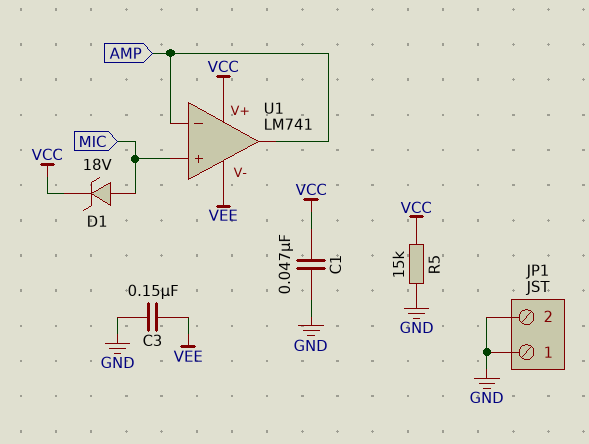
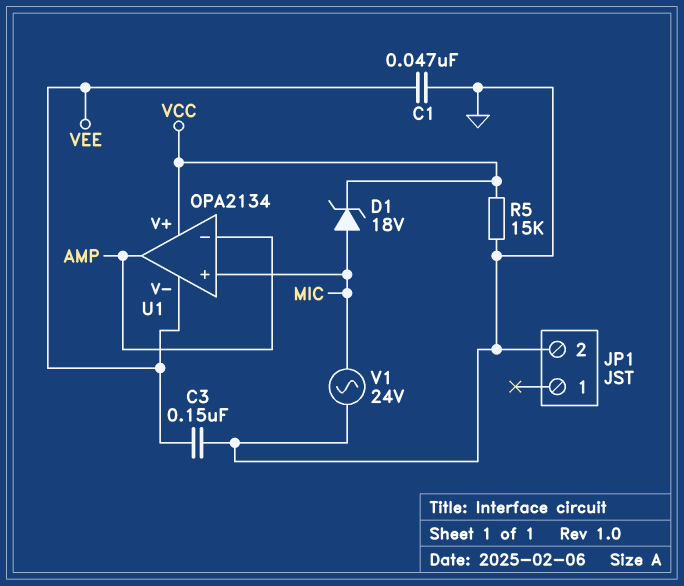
C1: 47nF (GND, VCC) -> 47nF (GND, VEE)
JP1 pin 1: GND -> none
U1: LM741 -> OPA2134
V1: none -> AC 24V (GND, MIC)

